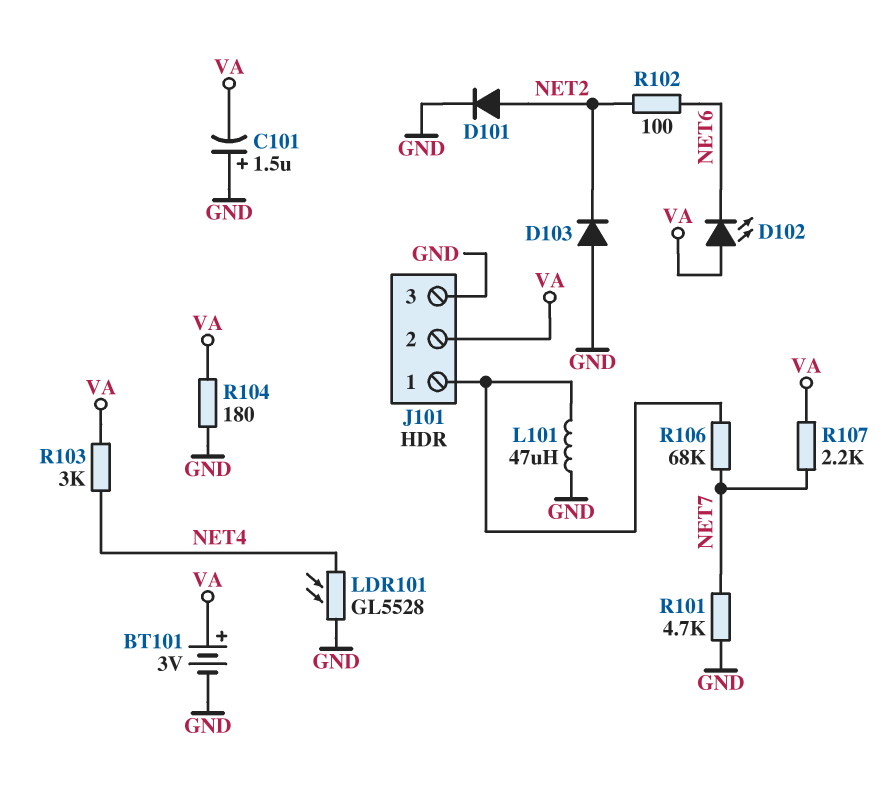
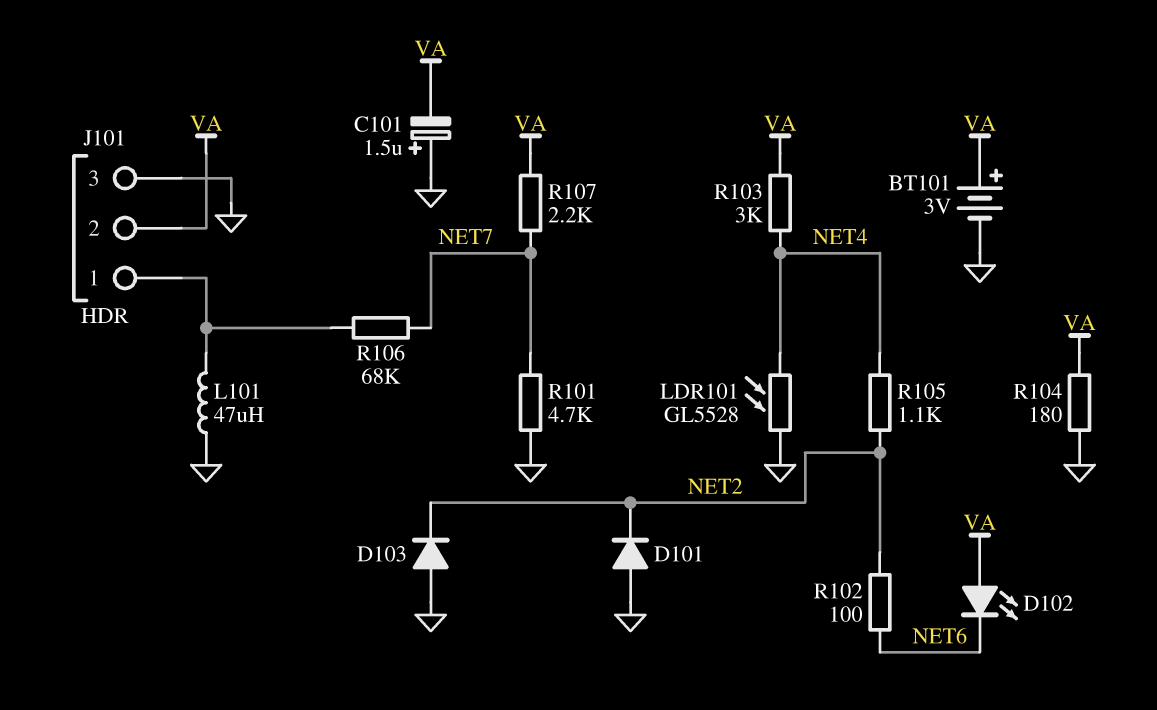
D101: diode (A NET2, K GND) -> diode (A GND, K NET2)
R105: none -> 1.1k (NET2, NET4)

